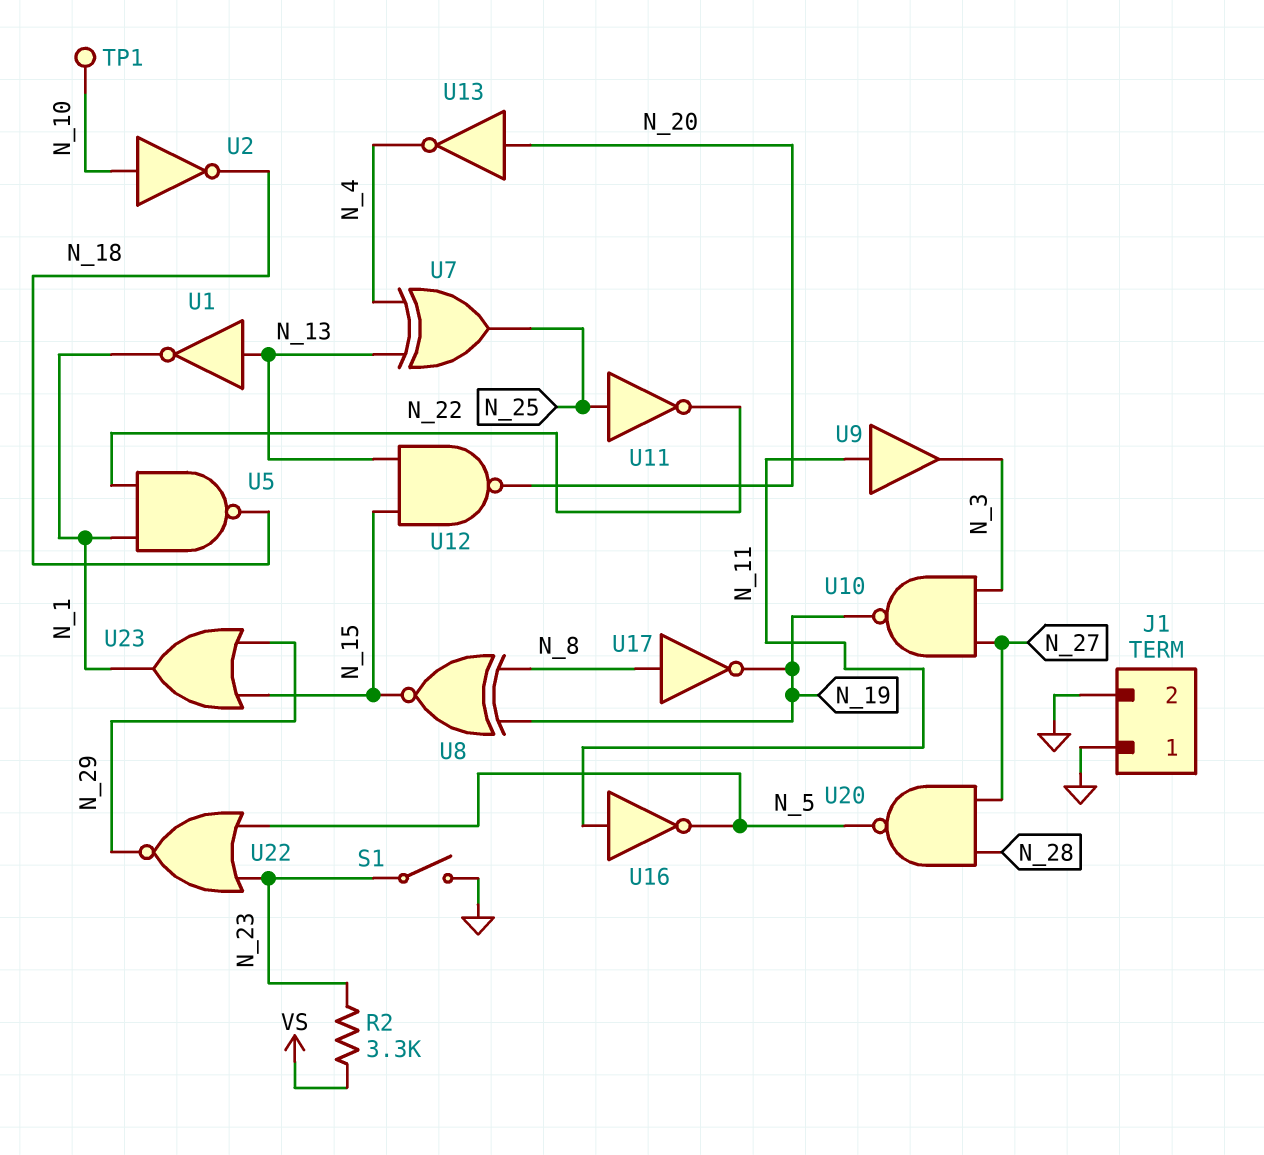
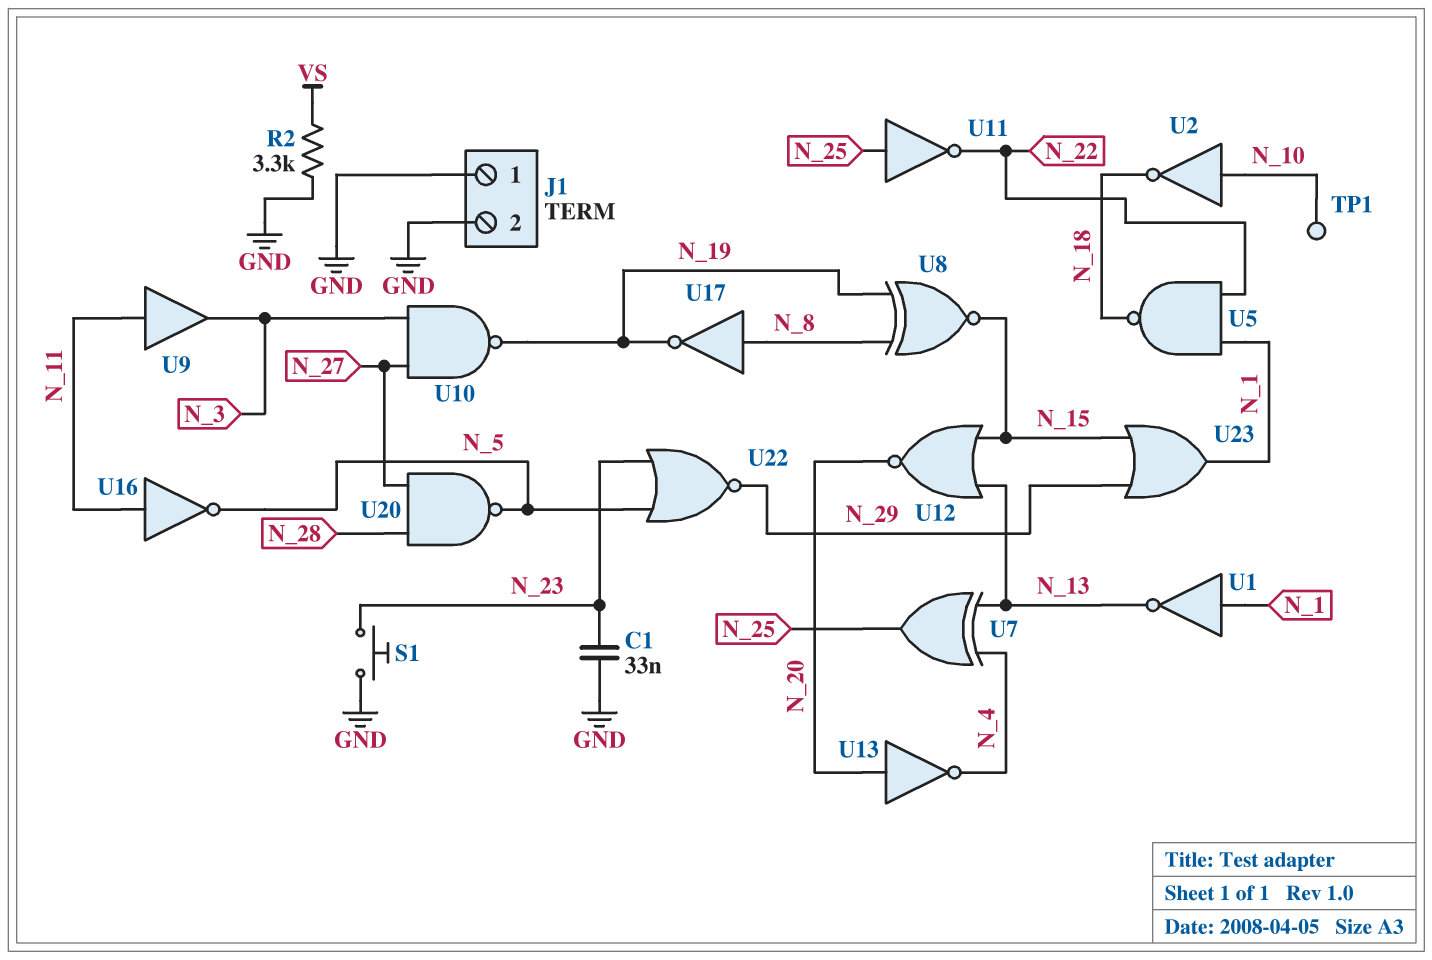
C1: none -> 33nF (GND, N_23)
R2: 3.3k (N_23, VS) -> 3.3k (GND, VS)
S1: switch (GND, N_23) -> button (GND, N_23)
U1: NOT (in N_13, out N_1) -> NOT (in N_1, out N_13)
U12: NAND (in N_13, in N_15, out N_20) -> NOR (in N_13, in N_15, out N_20)

